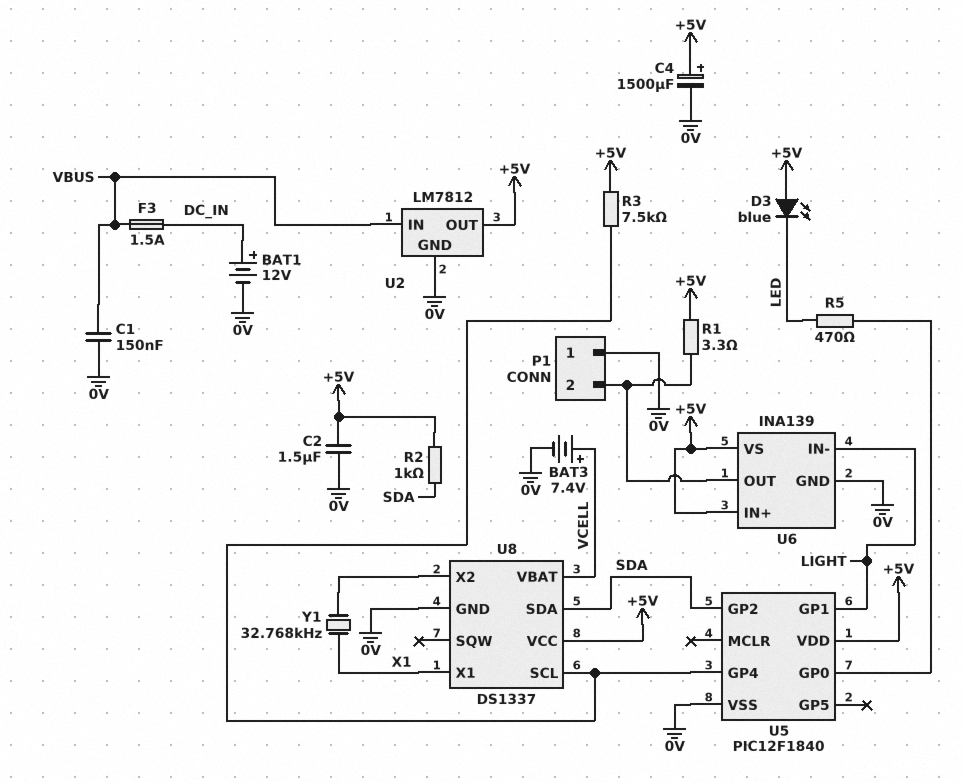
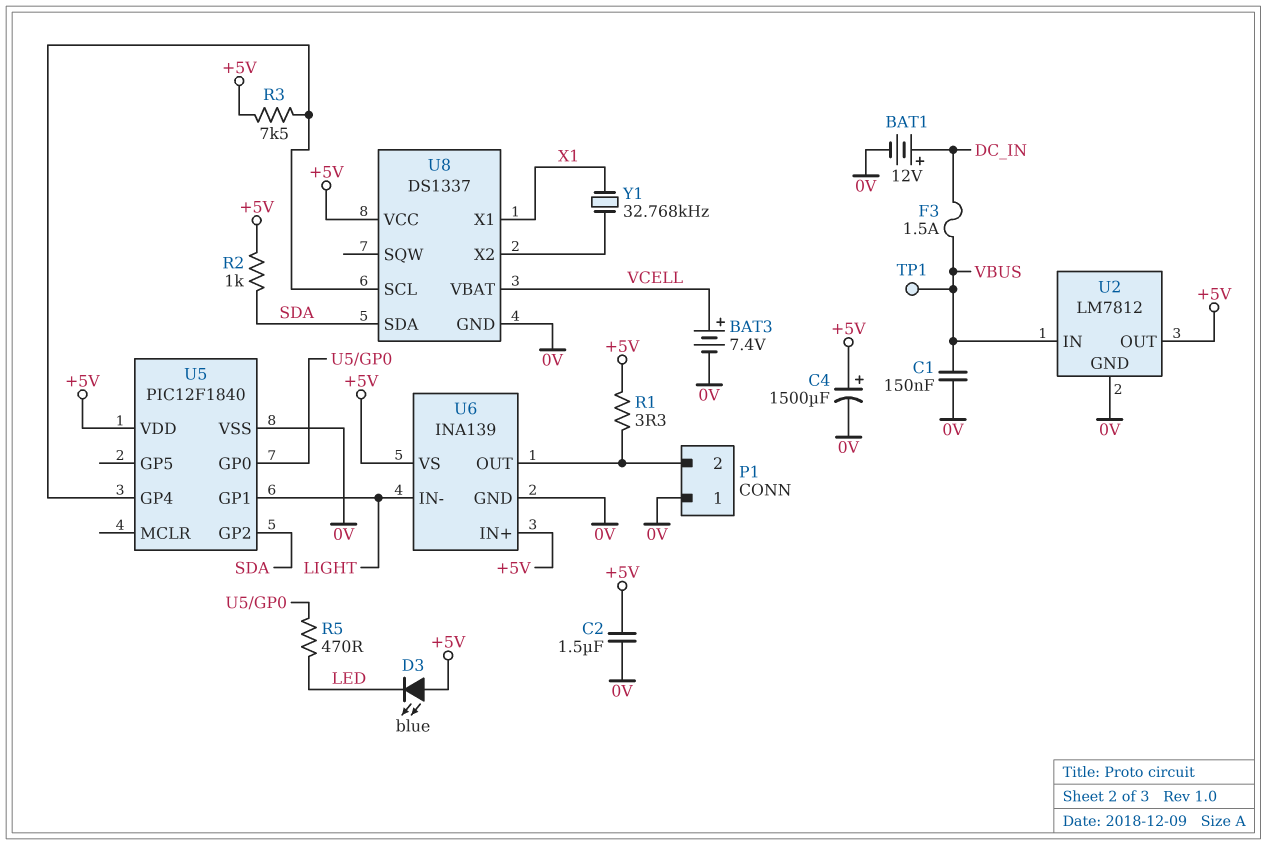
TP1: none -> test point (VBUS)

